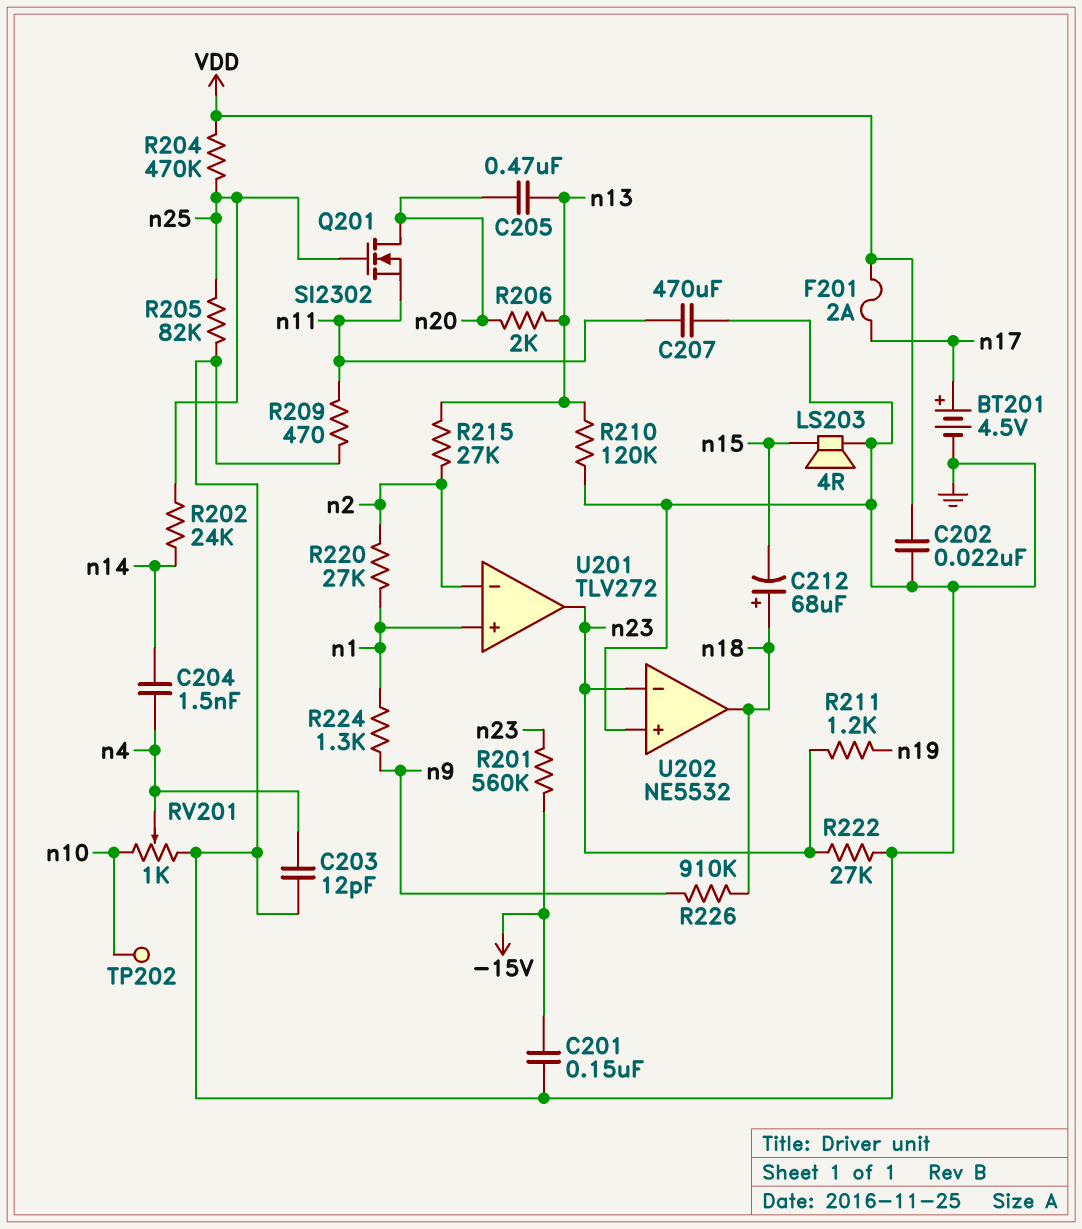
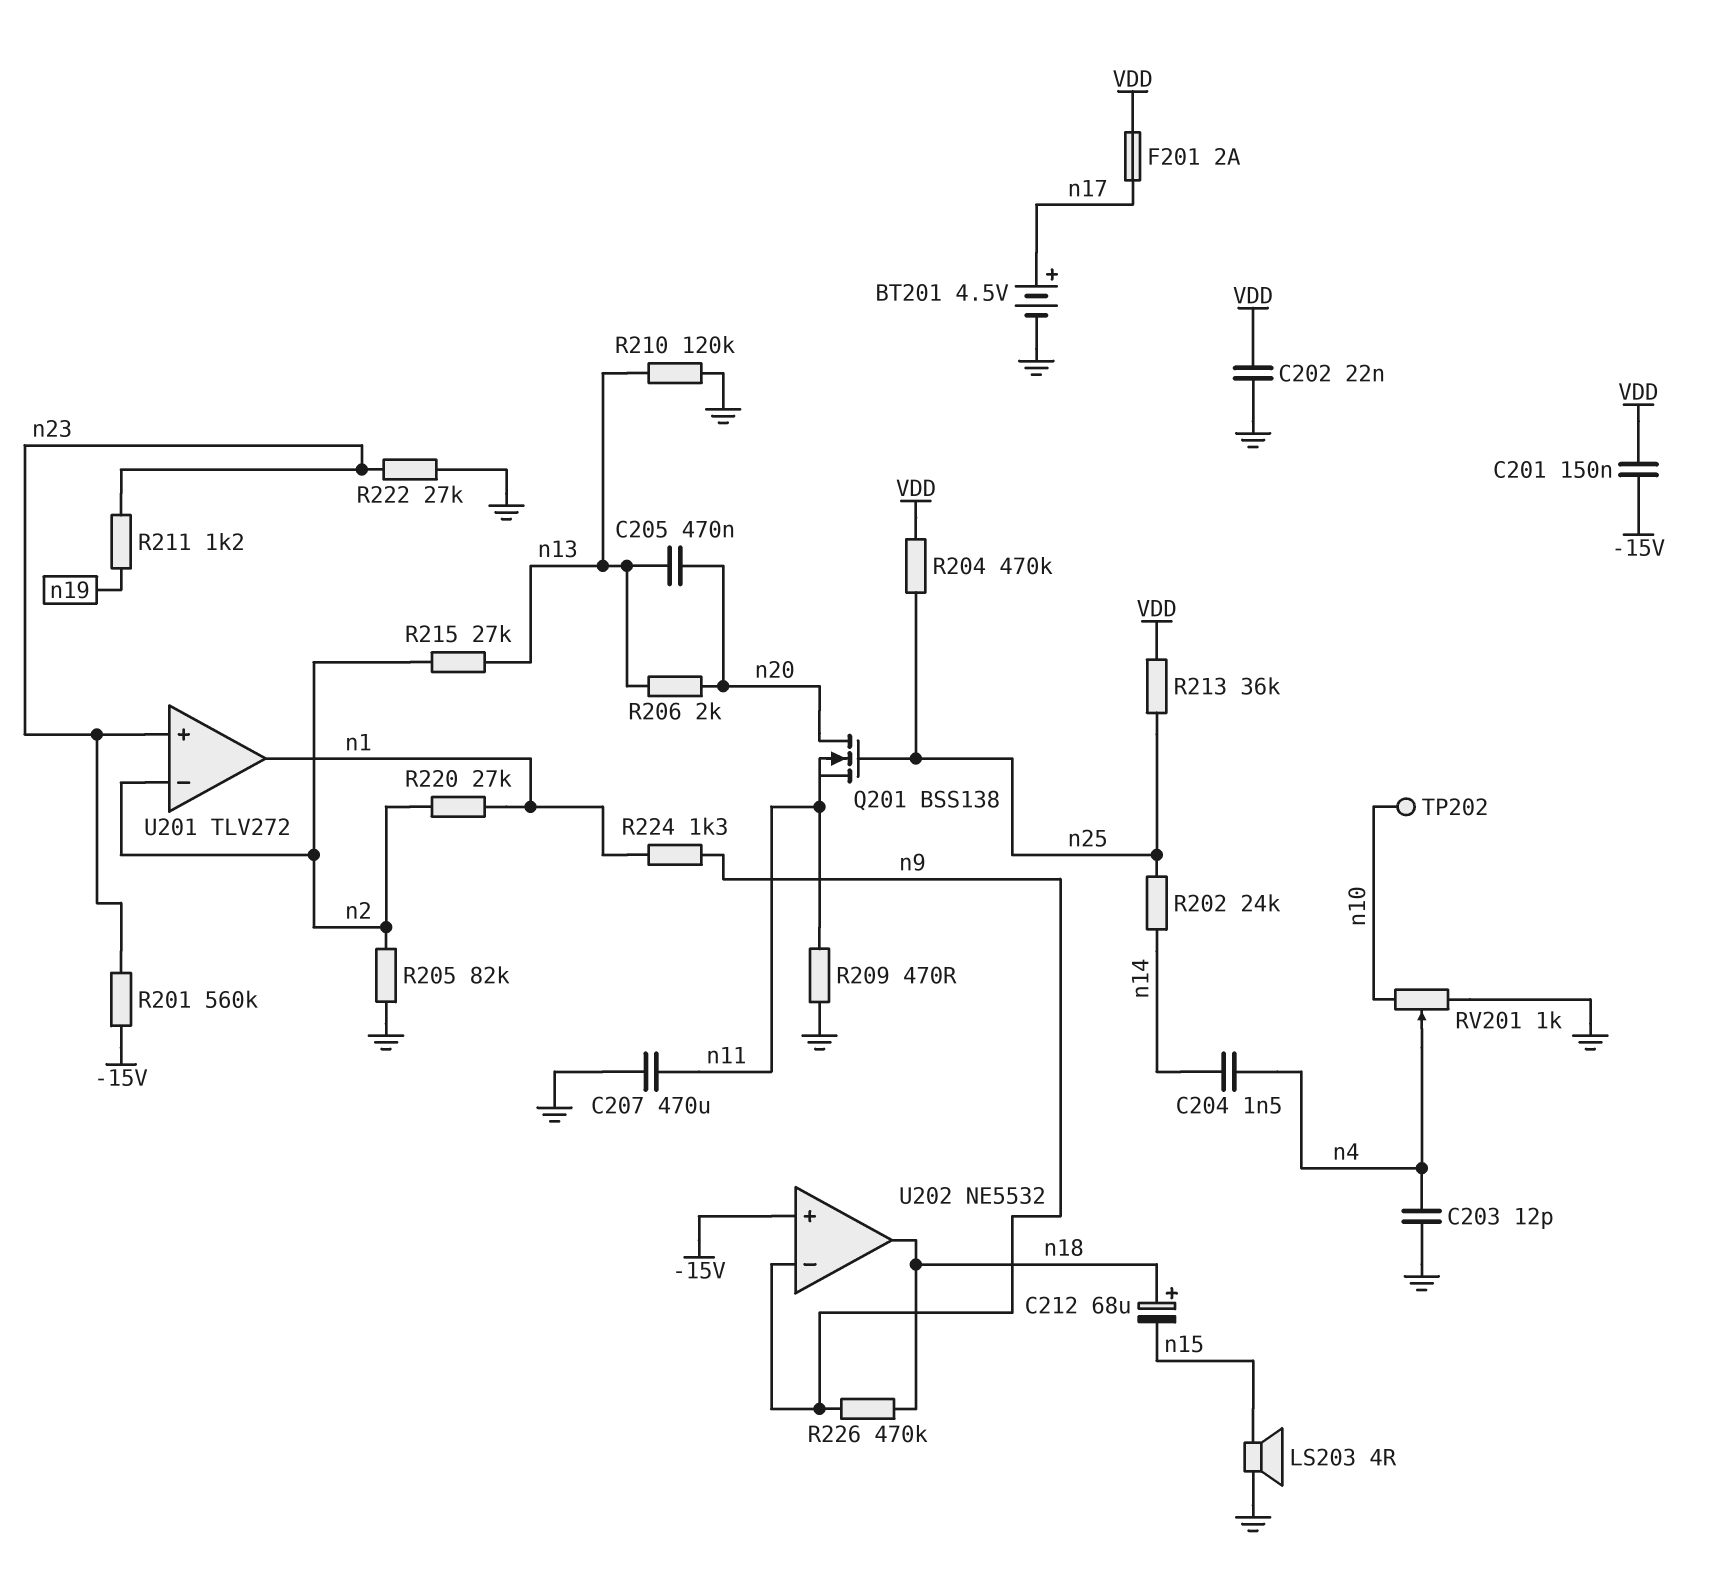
C201: 150nF (-15V, GND) -> 150nF (-15V, VDD)
Q201: NMOS SI2302 (G n25, D n20, S n11) -> NMOS BSS138 (G n25, D n20, S n11)
R205: 82k (GND, n25) -> 82k (GND, n2)
R213: none -> 36k (VDD, n25)
R226: 910k (n9, n18) -> 470k (n9, n18)
U201 pin in+: n1 -> n23
U201 pin out: n23 -> n1
U202 pin in+: GND -> -15V
U202 pin in-: n23 -> n9

